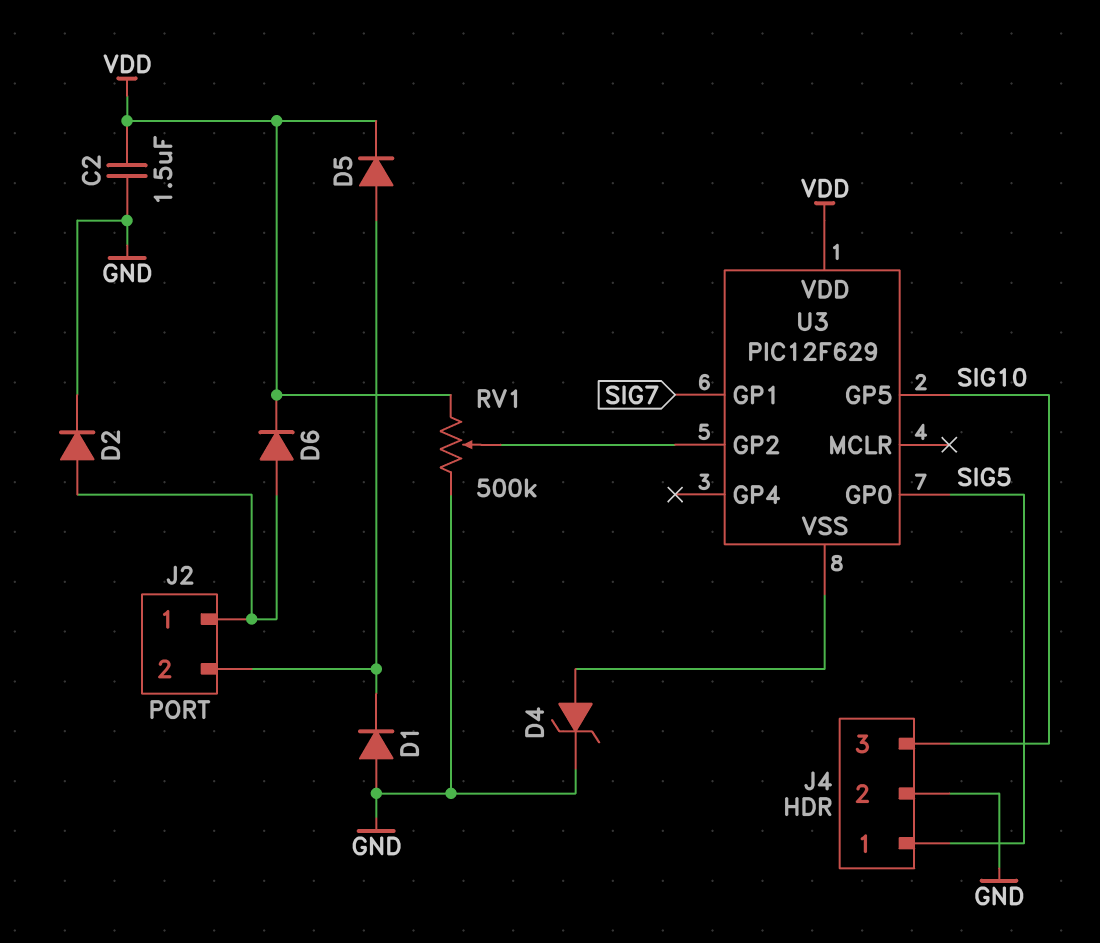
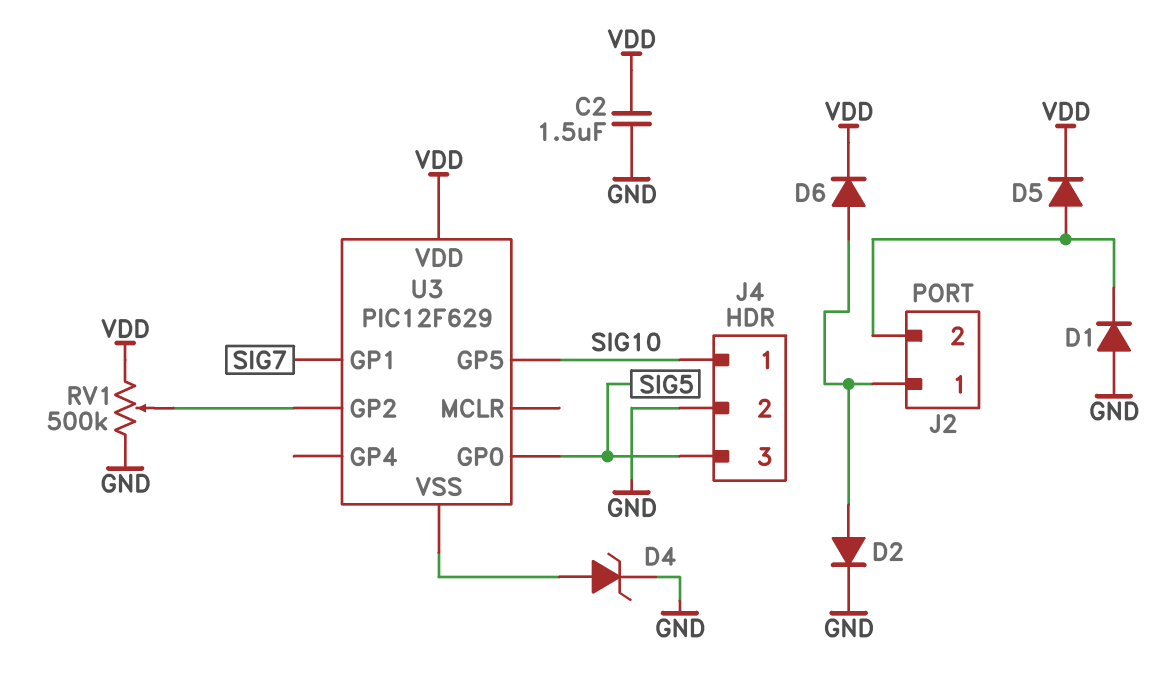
J4 pin 1: SIG5 -> SIG10
J4 pin 3: SIG10 -> SIG5

